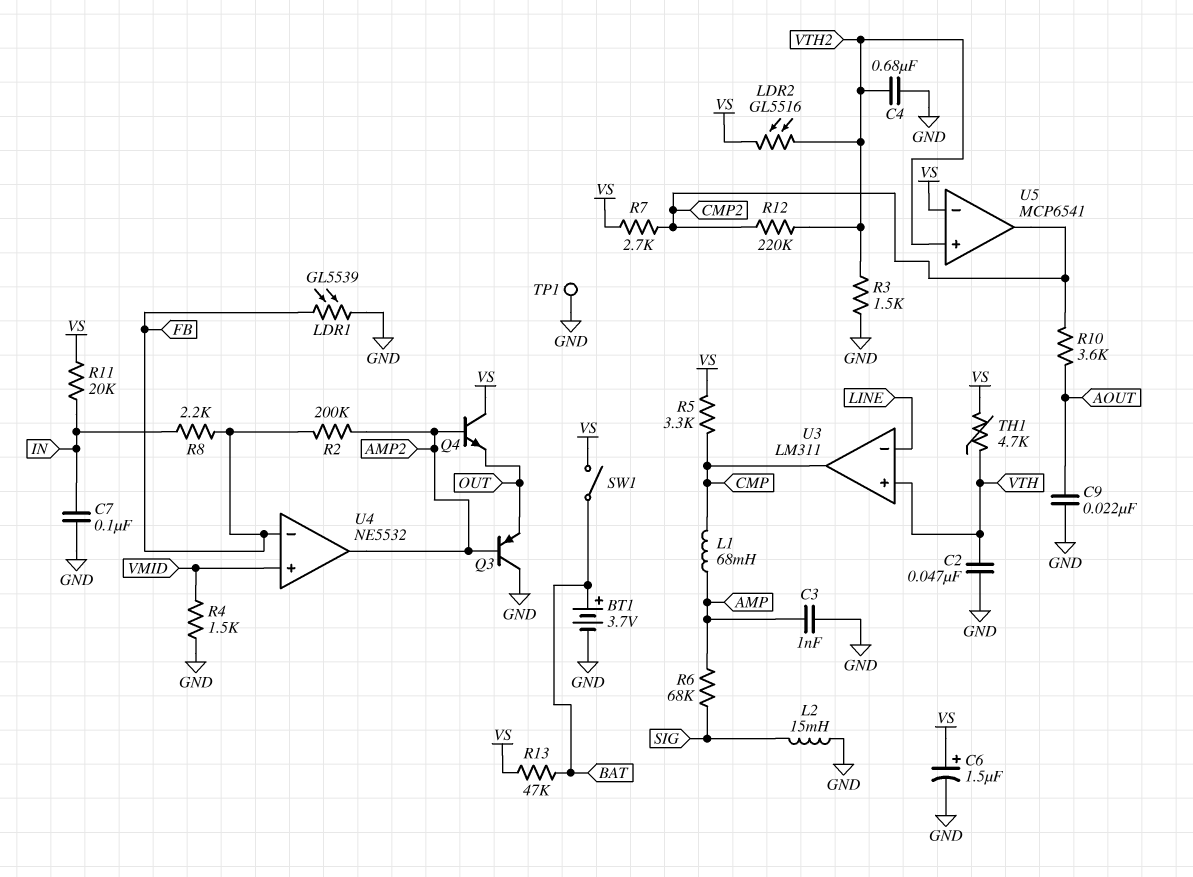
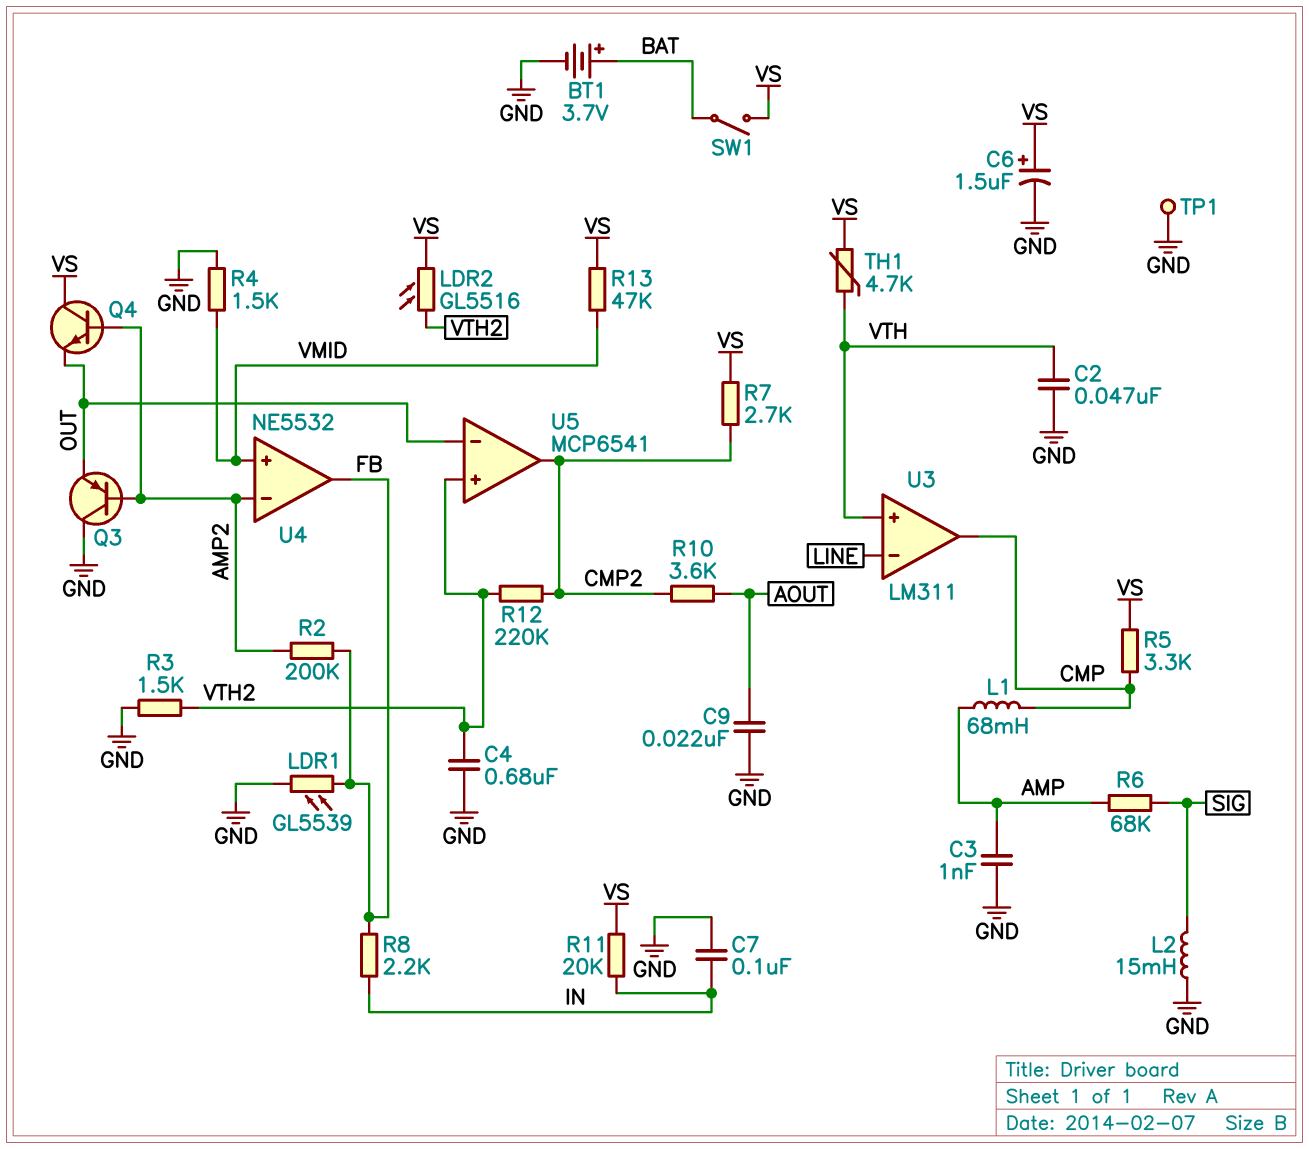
R13: 47k (BAT, VS) -> 47k (VMID, VS)
U4 pin in-: FB -> AMP2
U4 pin out: AMP2 -> FB
U5 pin in-: VS -> OUT

